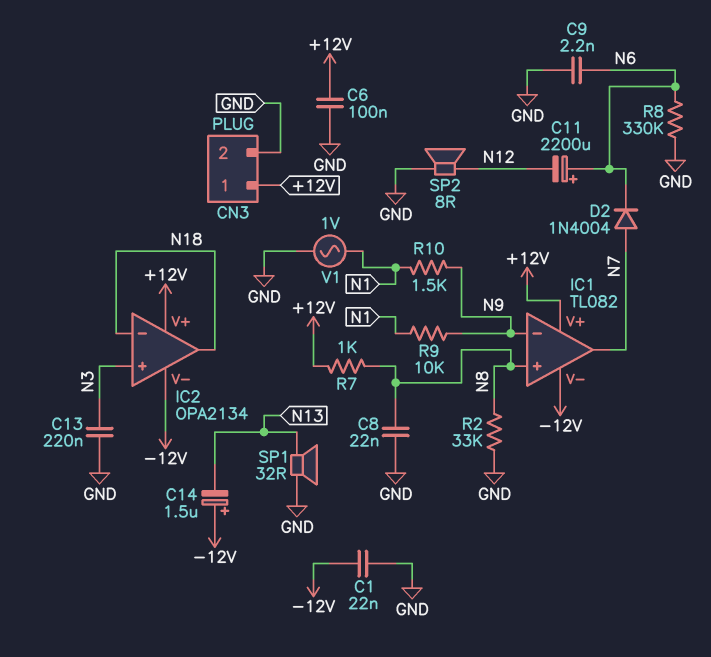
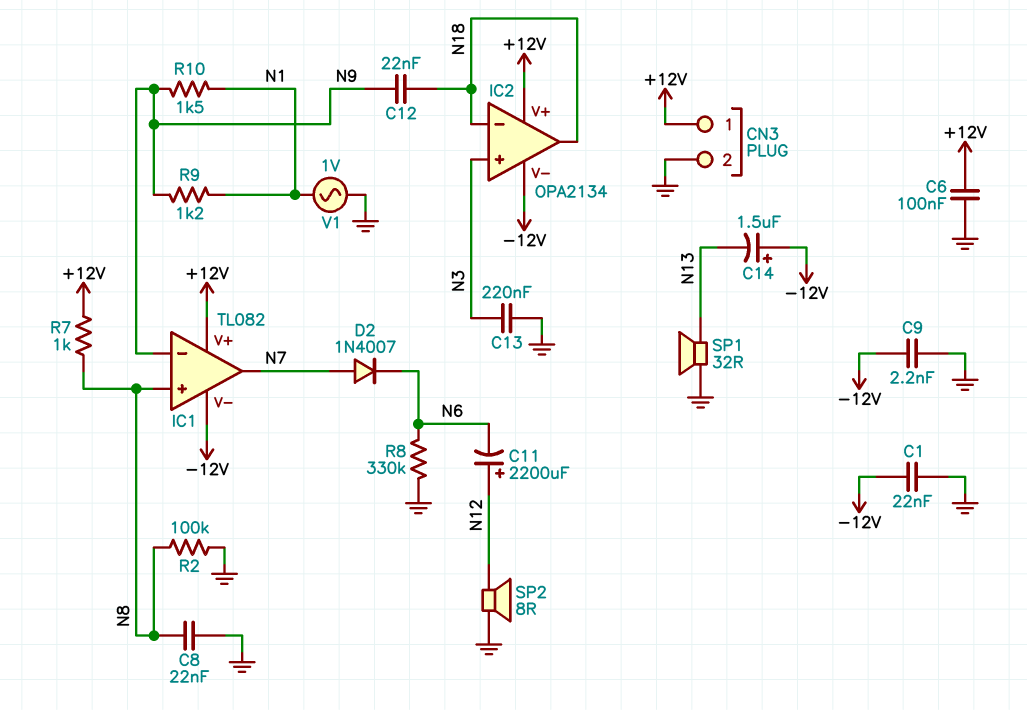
C9: 2.2nF (GND, N6) -> 2.2nF (-12V, GND)
C11: 2200uF (plus N6, minus N12) -> 2200uF (plus N12, minus N6)
C12: none -> 22nF (N9, N18)
D2: diode 1N4004 (A N7, K N6) -> diode 1N4007 (A N7, K N6)
R2: 33k (GND, N8) -> 100k (GND, N8)
R9: 10k (N1, N9) -> 1.2k (N1, N9)

